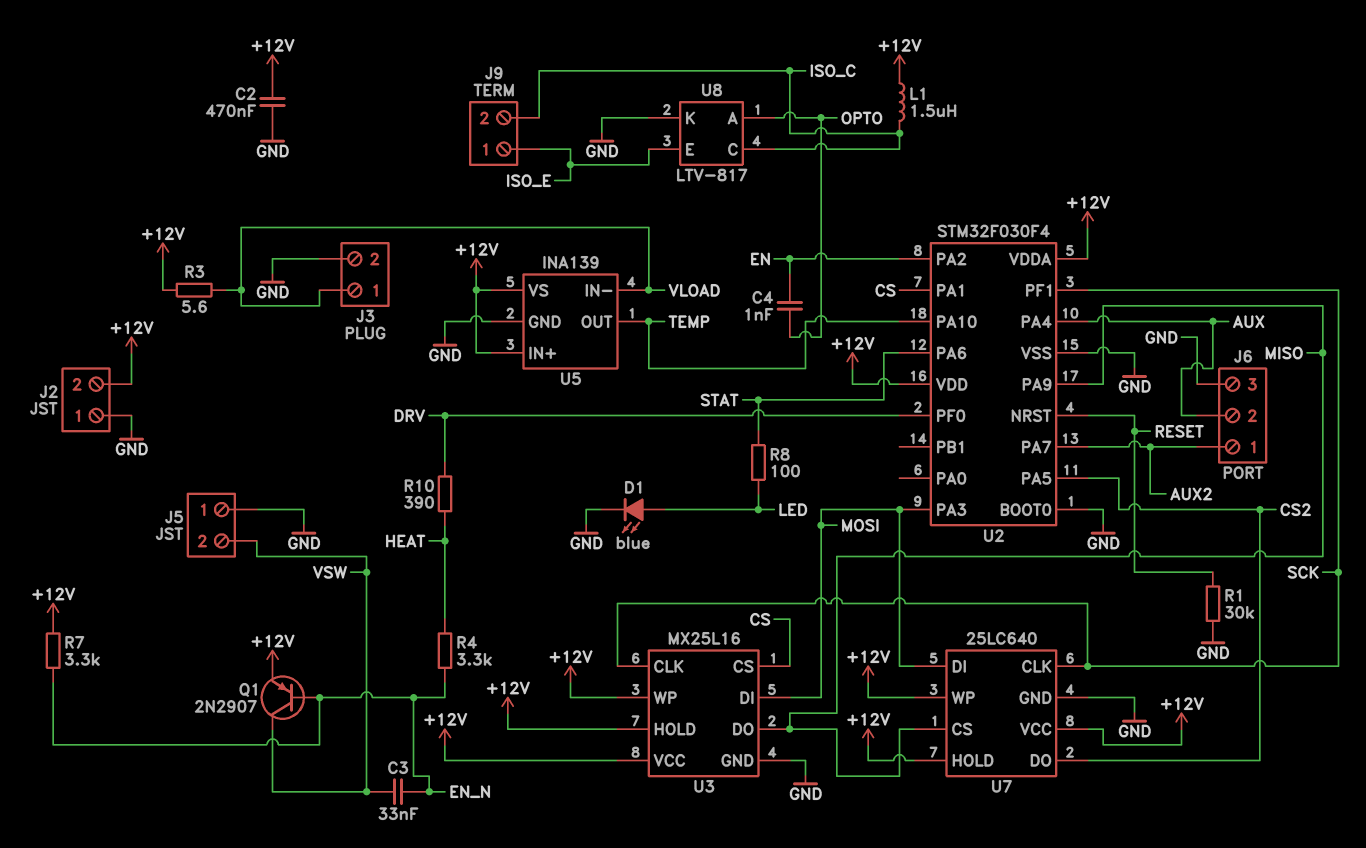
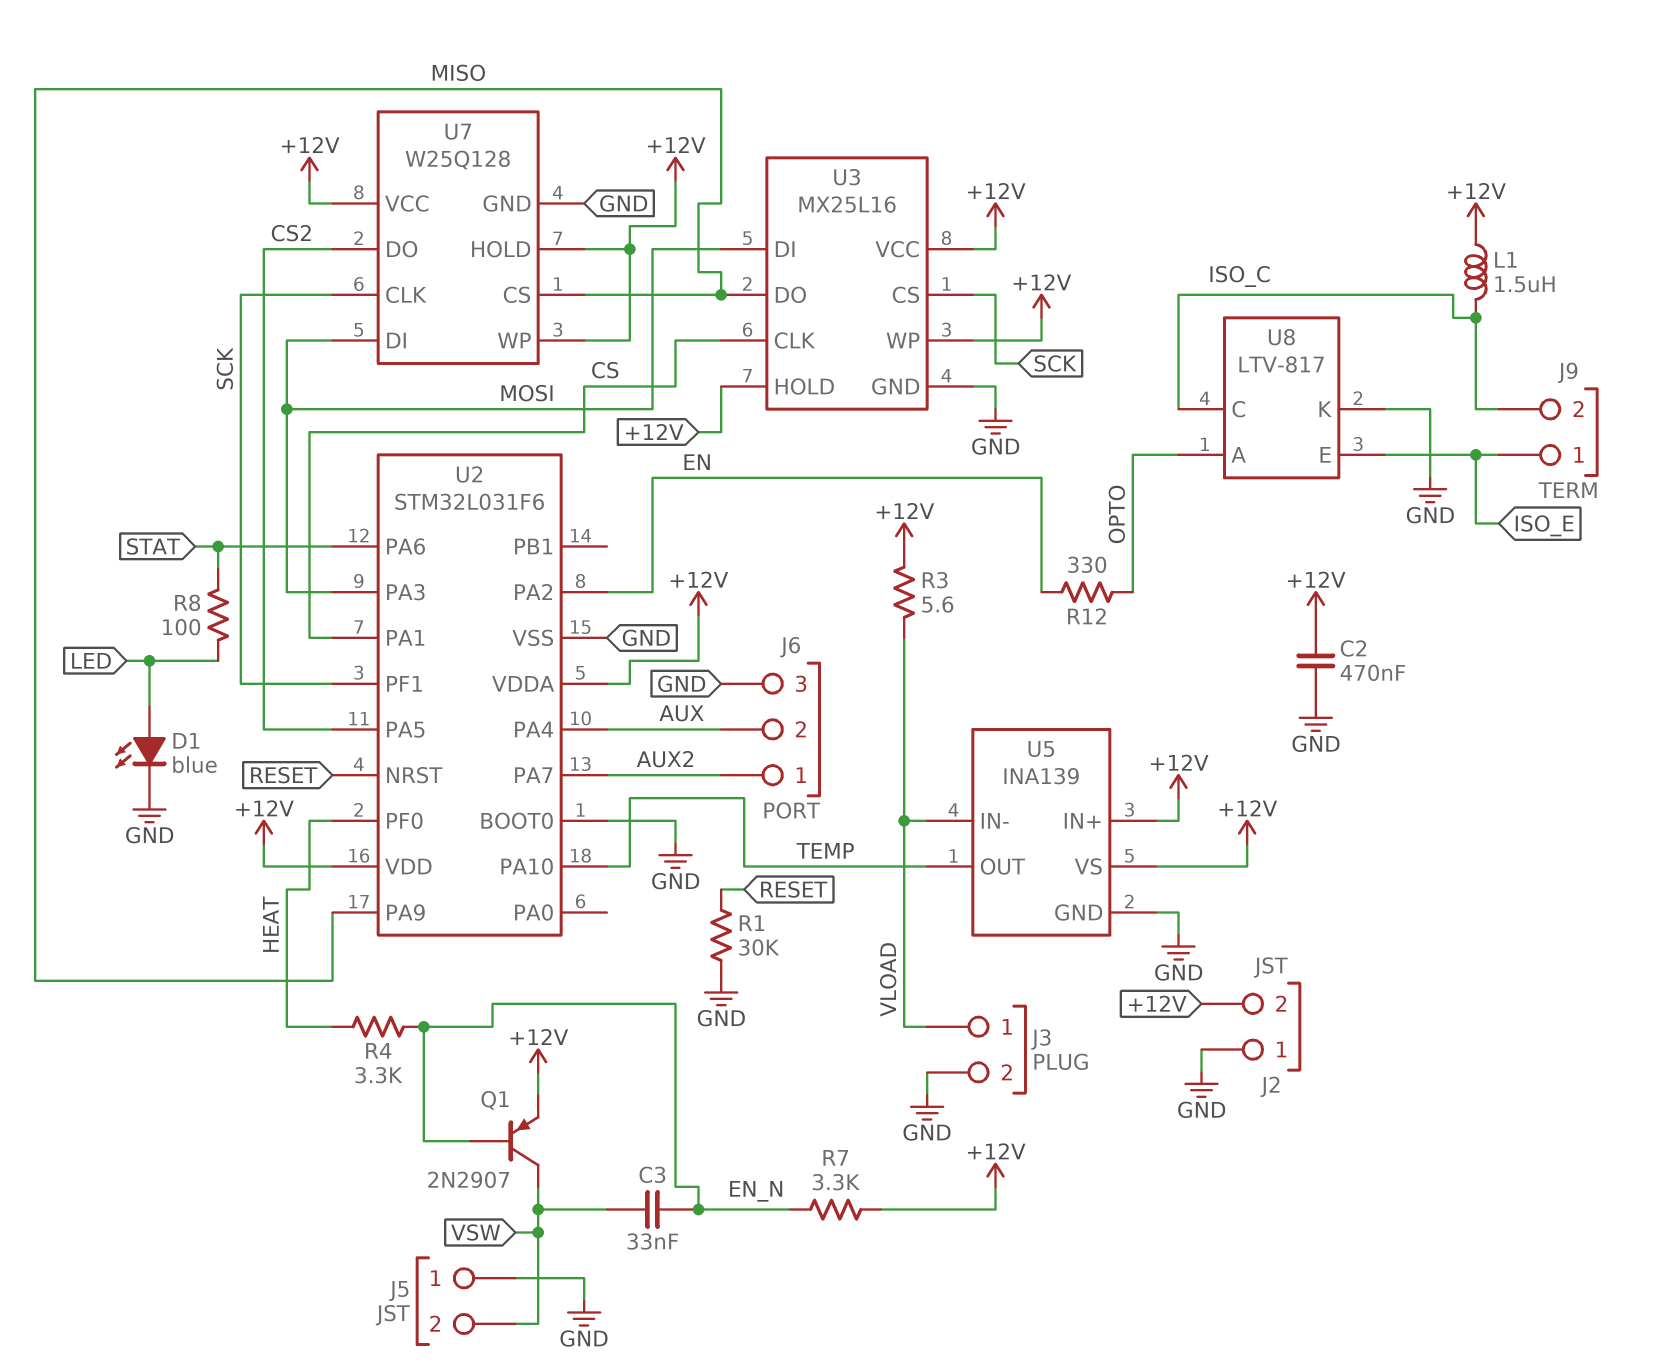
C4: 1nF (EN, OPTO) -> none
R10: 390 (DRV, HEAT) -> none
R12: none -> 330 (EN, OPTO)
U2: STM32F030F4 -> STM32L031F6
U2 pin PF0: DRV -> HEAT
U3 pin CLK: SCK -> CS
U3 pin CS: CS -> SCK
U7: 25LC640 -> W25Q128

